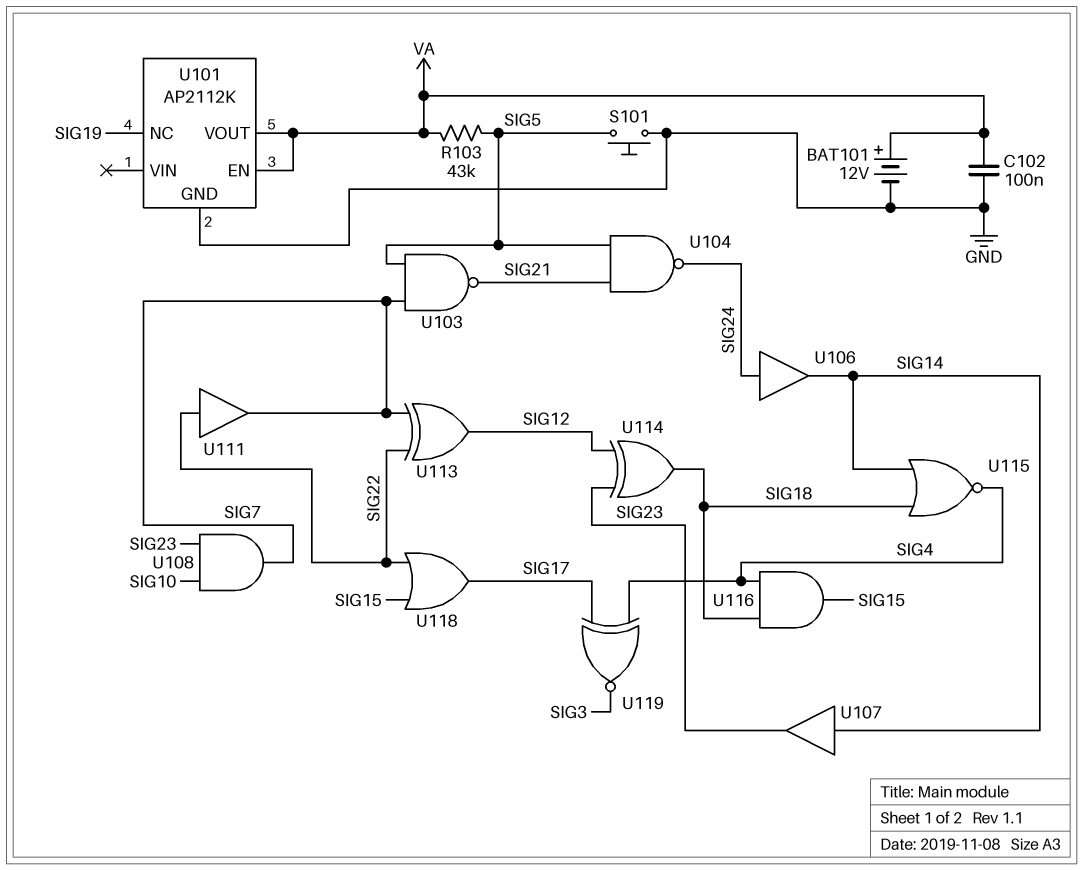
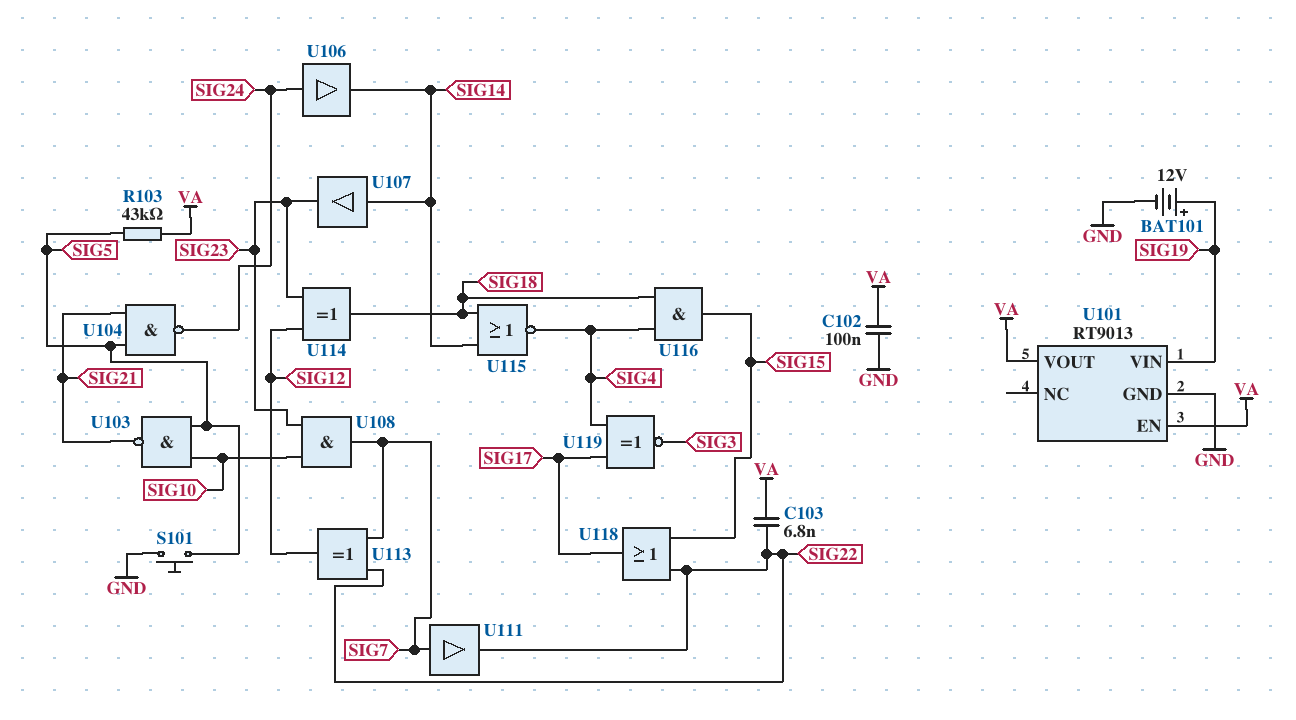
BAT101: 12V (plus VA, minus GND) -> 12V (plus SIG19, minus GND)
C103: none -> 6.8nF (SIG22, VA)
U101: AP2112K -> RT9013
U101 pin NC: SIG19 -> none
U101 pin VIN: none -> SIG19
U103: NAND (in SIG5, in SIG7, out SIG21) -> NAND (in SIG5, in SIG10, out SIG21)
U111: buffer (in SIG22, out SIG7) -> buffer (in SIG7, out SIG22)

